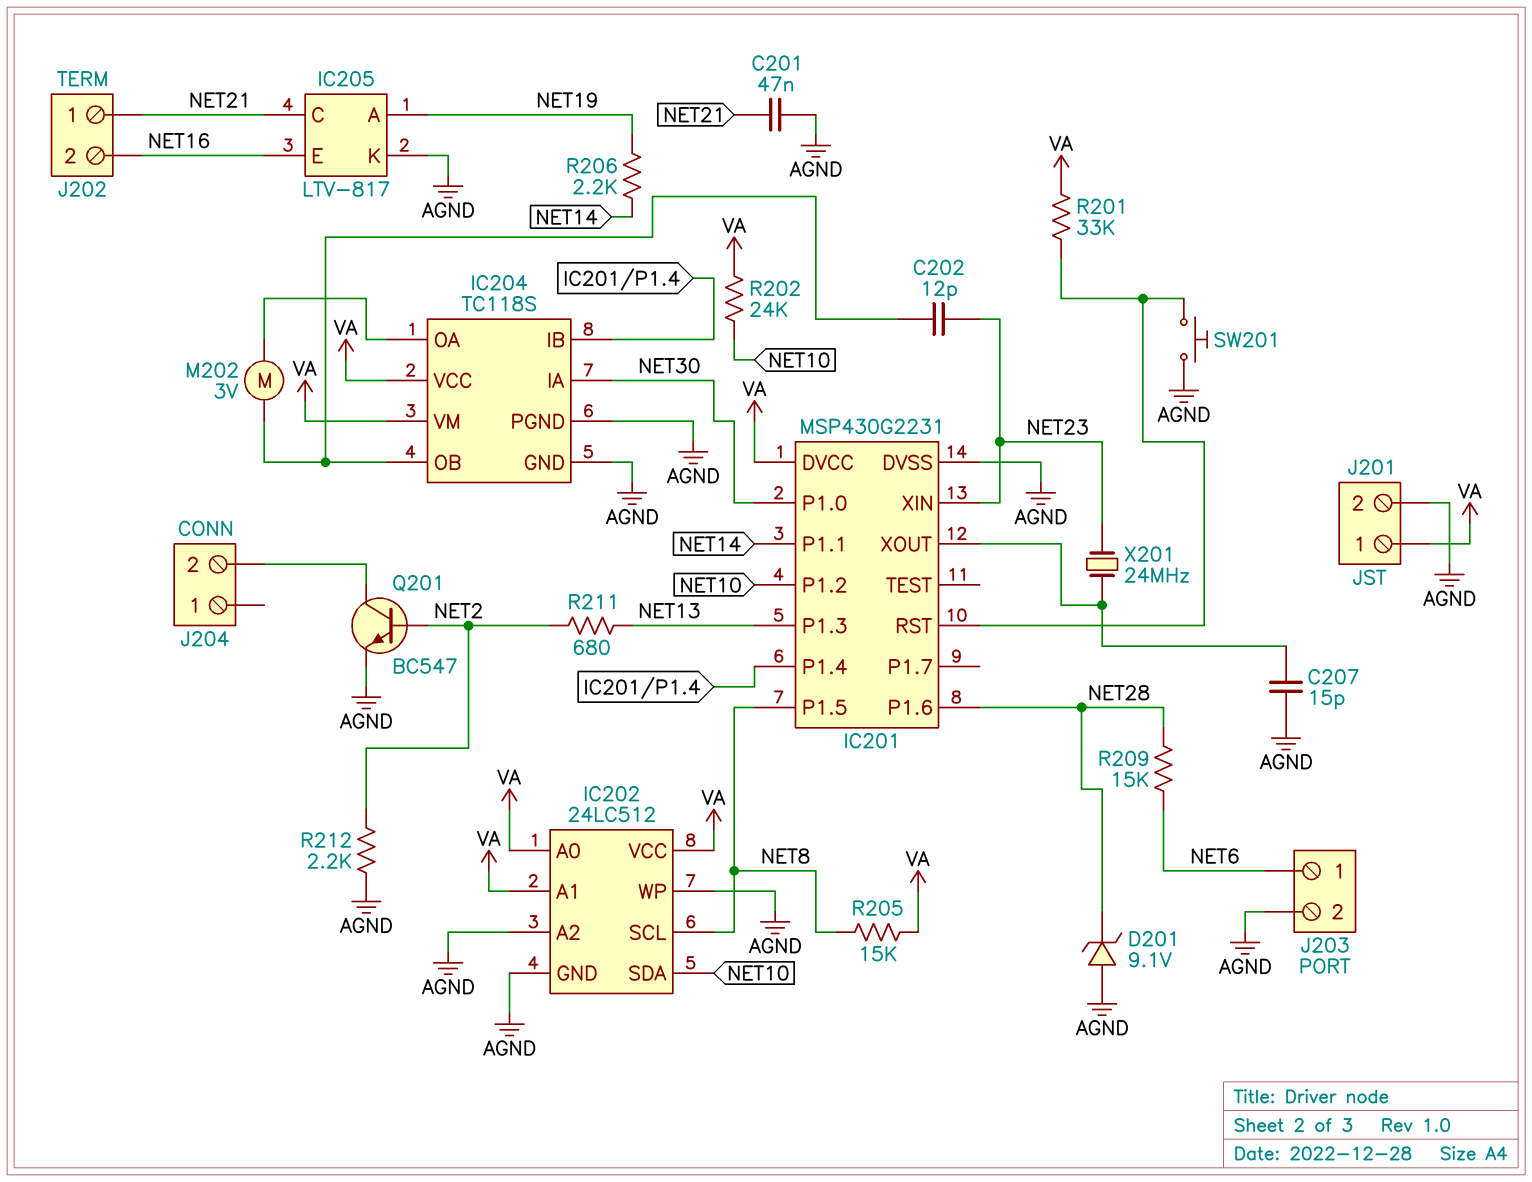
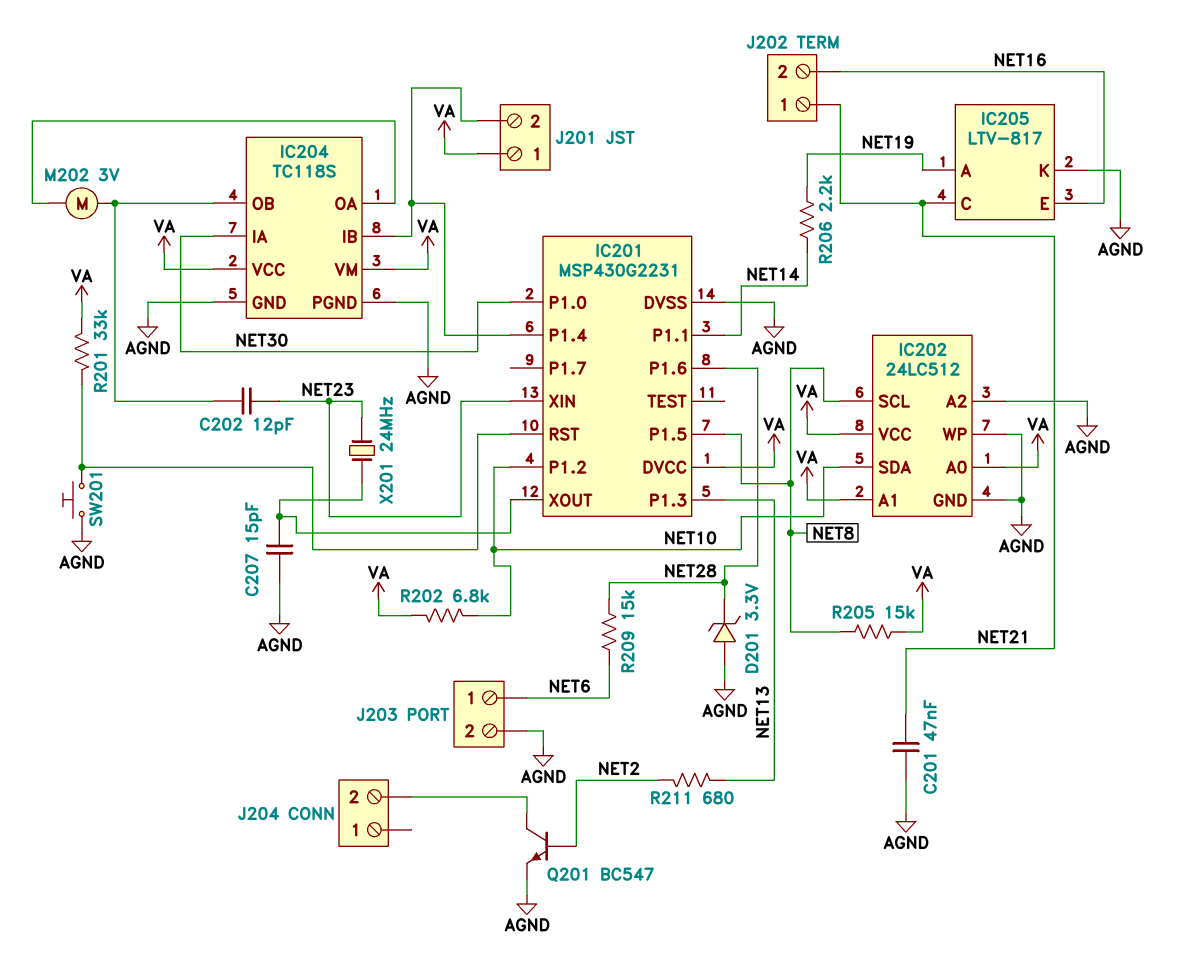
D201: zener 9.1V (A AGND, K NET28) -> zener 3.3V (A AGND, K NET28)
J201 pin 2: AGND -> IC201/P1.4
R202: 24k (NET10, VA) -> 6.8k (NET10, VA)
R212: 2.2k (AGND, NET2) -> none

